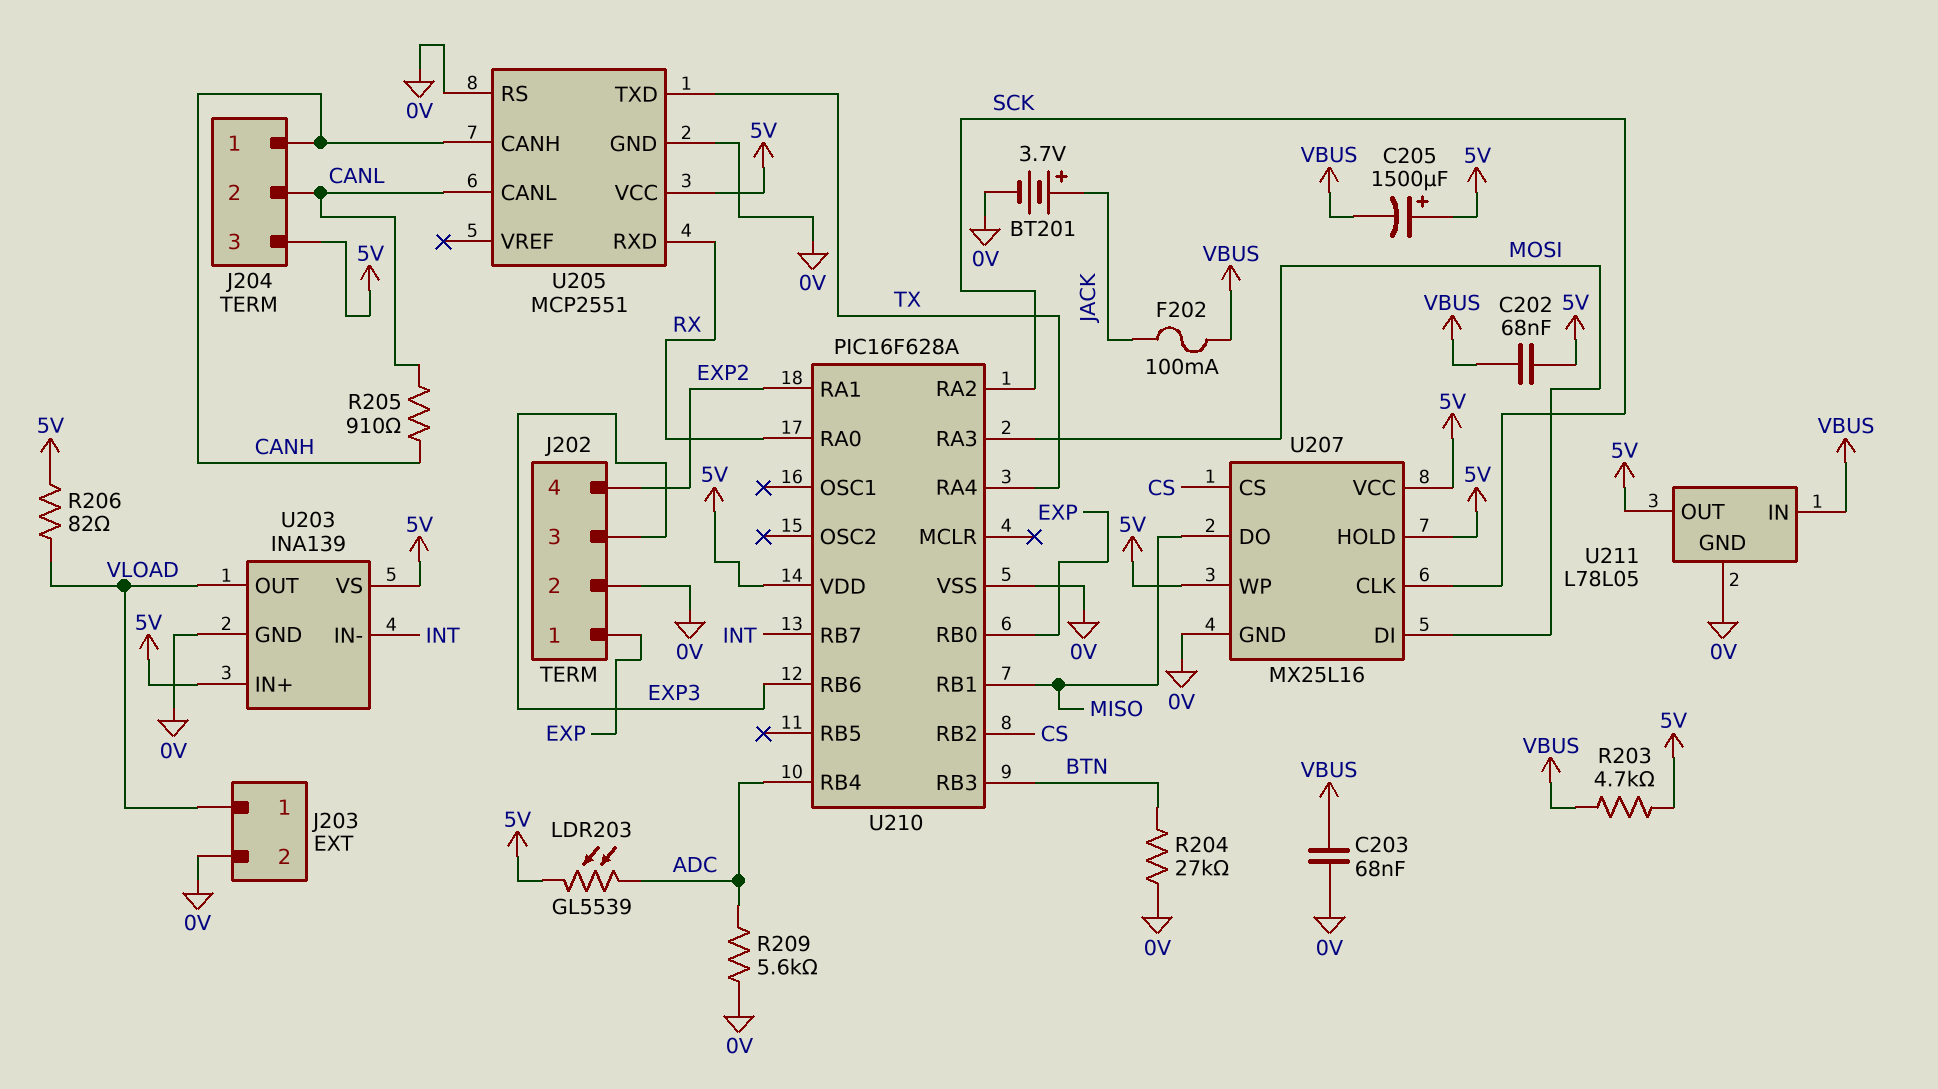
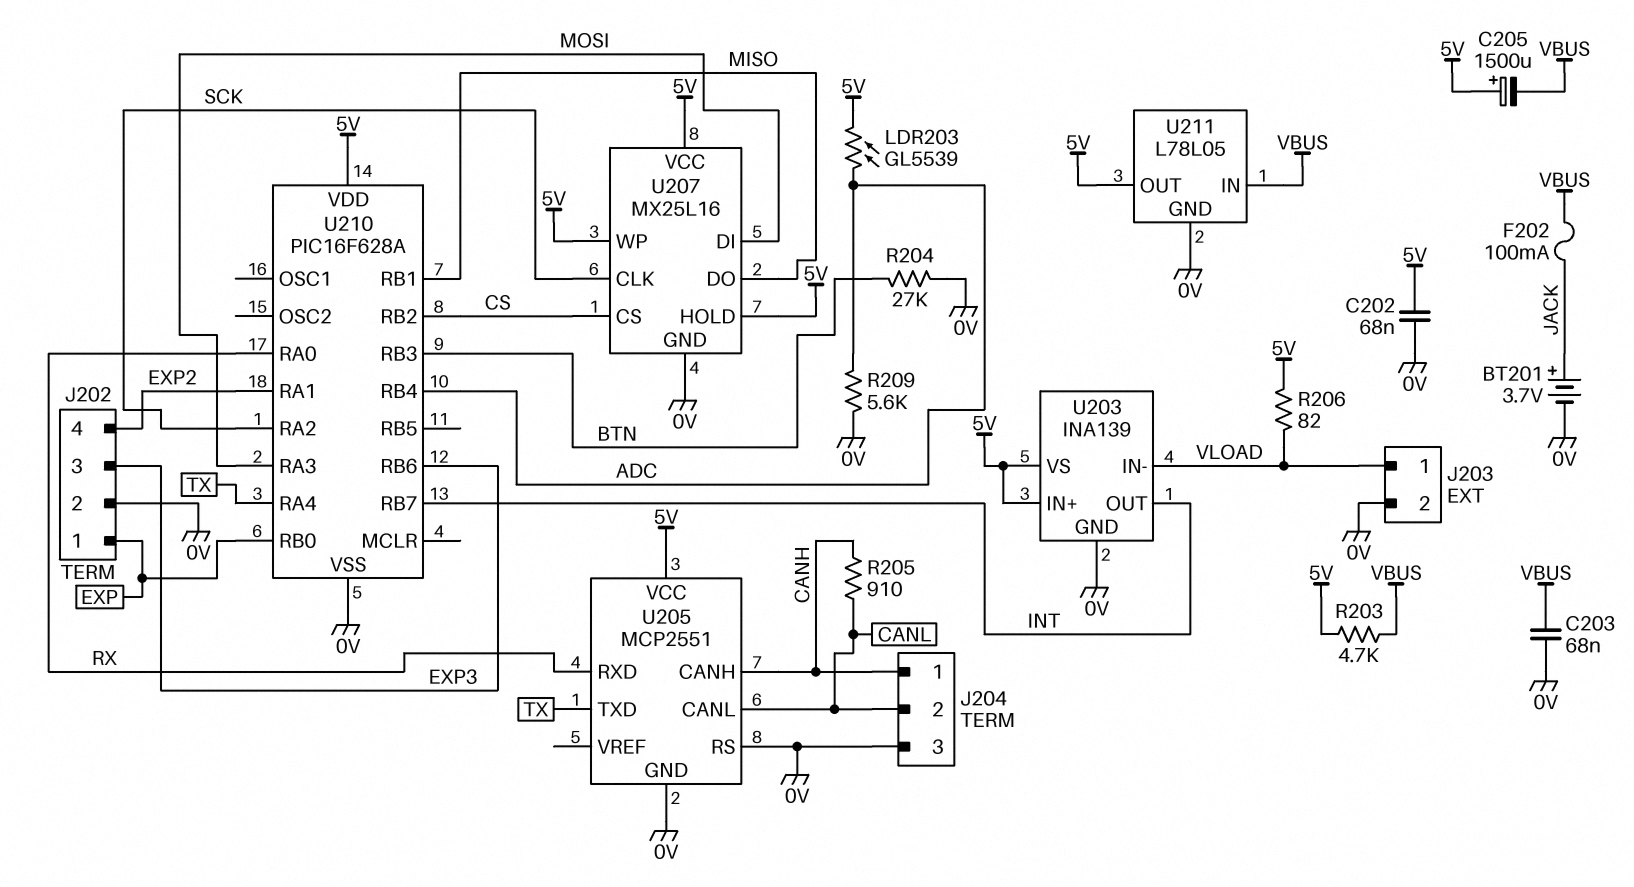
C202: 68nF (5V, VBUS) -> 68nF (0V, 5V)
J204 pin 3: 5V -> 0V
U203 pin IN-: INT -> VLOAD
U203 pin OUT: VLOAD -> INT

